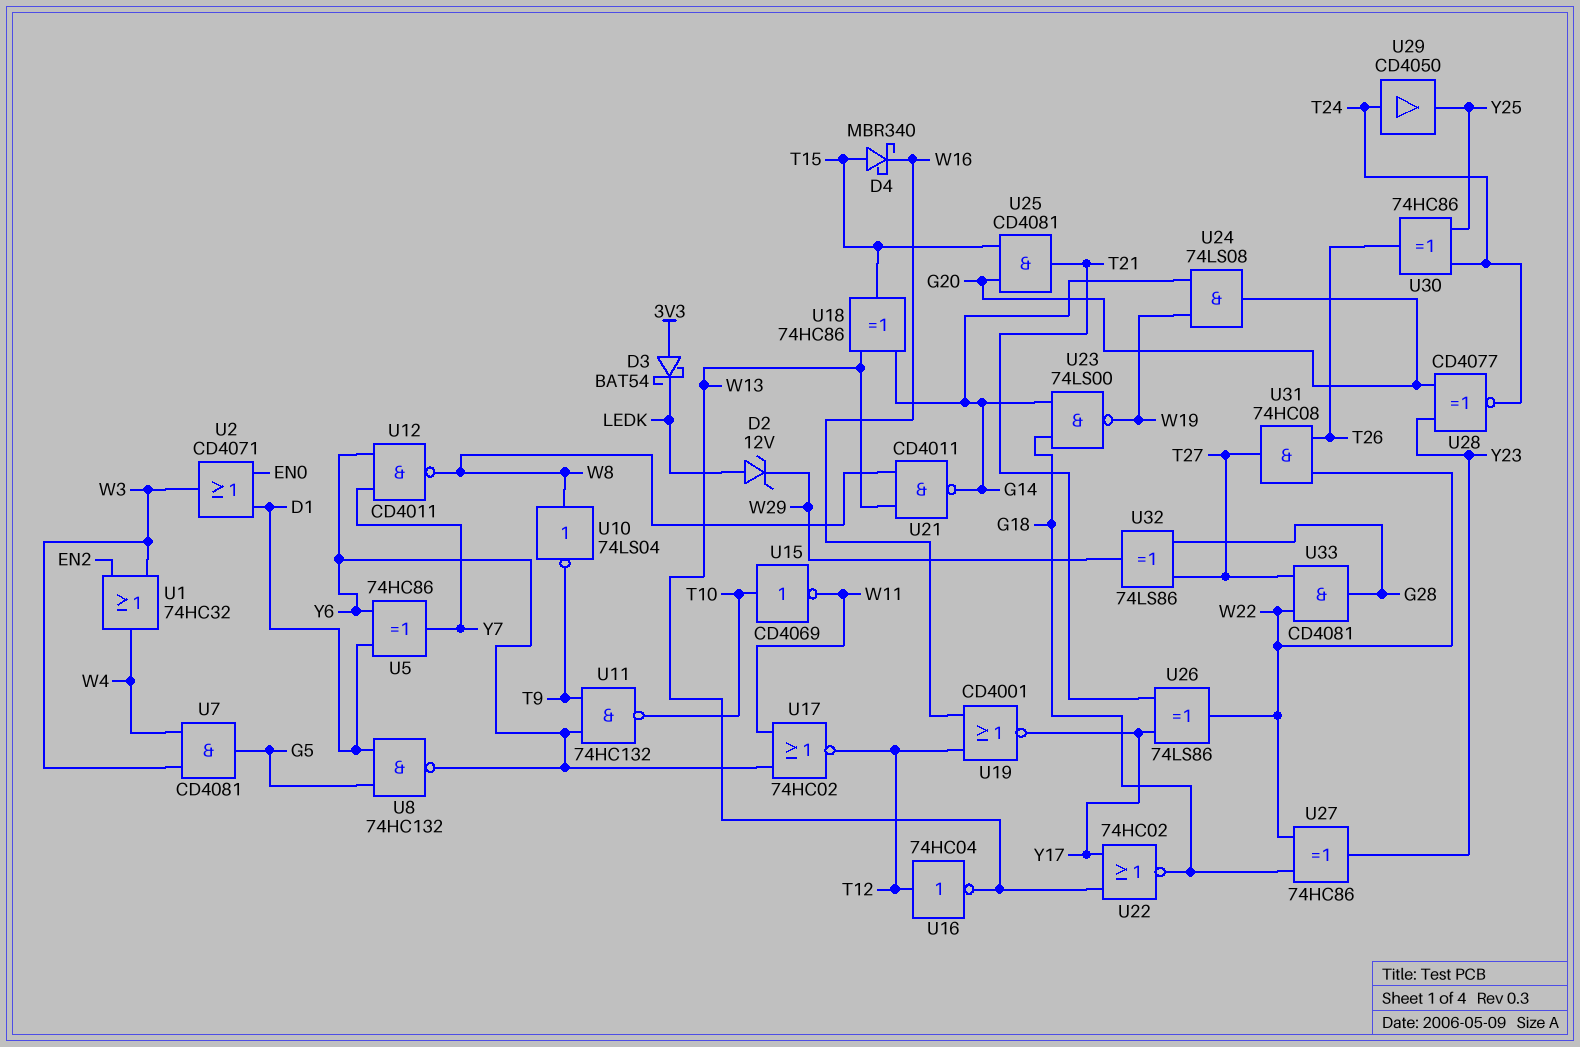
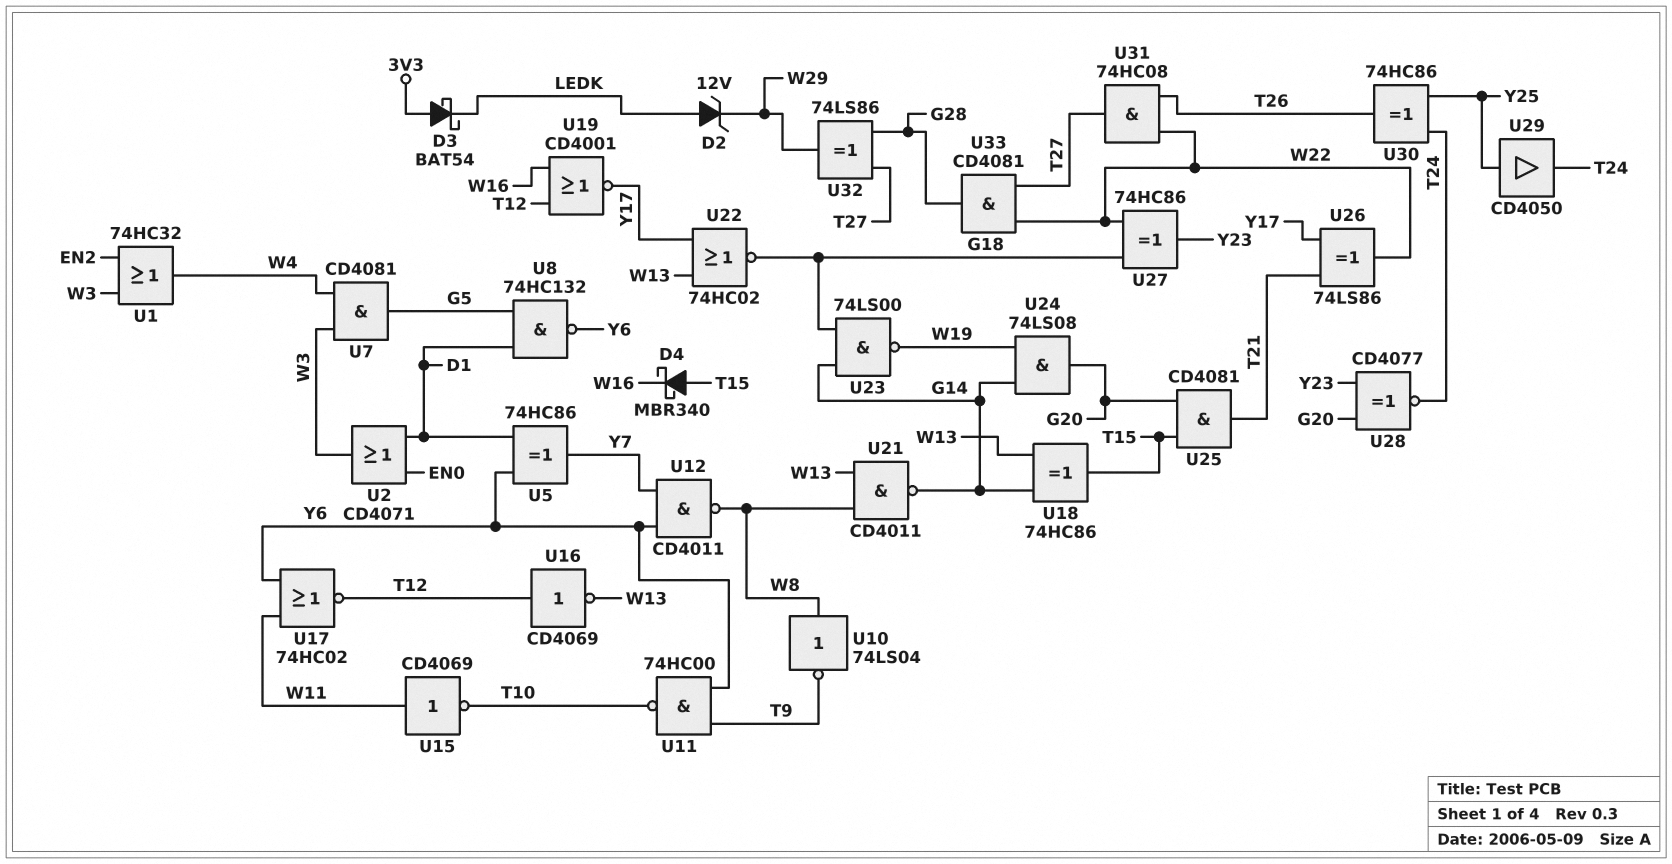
U11: NAND 74HC132 (in T9, in Y6, out T10) -> NAND 74HC00 (in T9, in Y6, out T10)
U15: NOT CD4069 (in T10, out W11) -> NOT CD4069 (in W11, out T10)
U16: NOT 74HC04 (in T12, out W13) -> NOT CD4069 (in T12, out W13)
U29: buffer CD4050 (in T24, out Y25) -> buffer CD4050 (in Y25, out T24)

